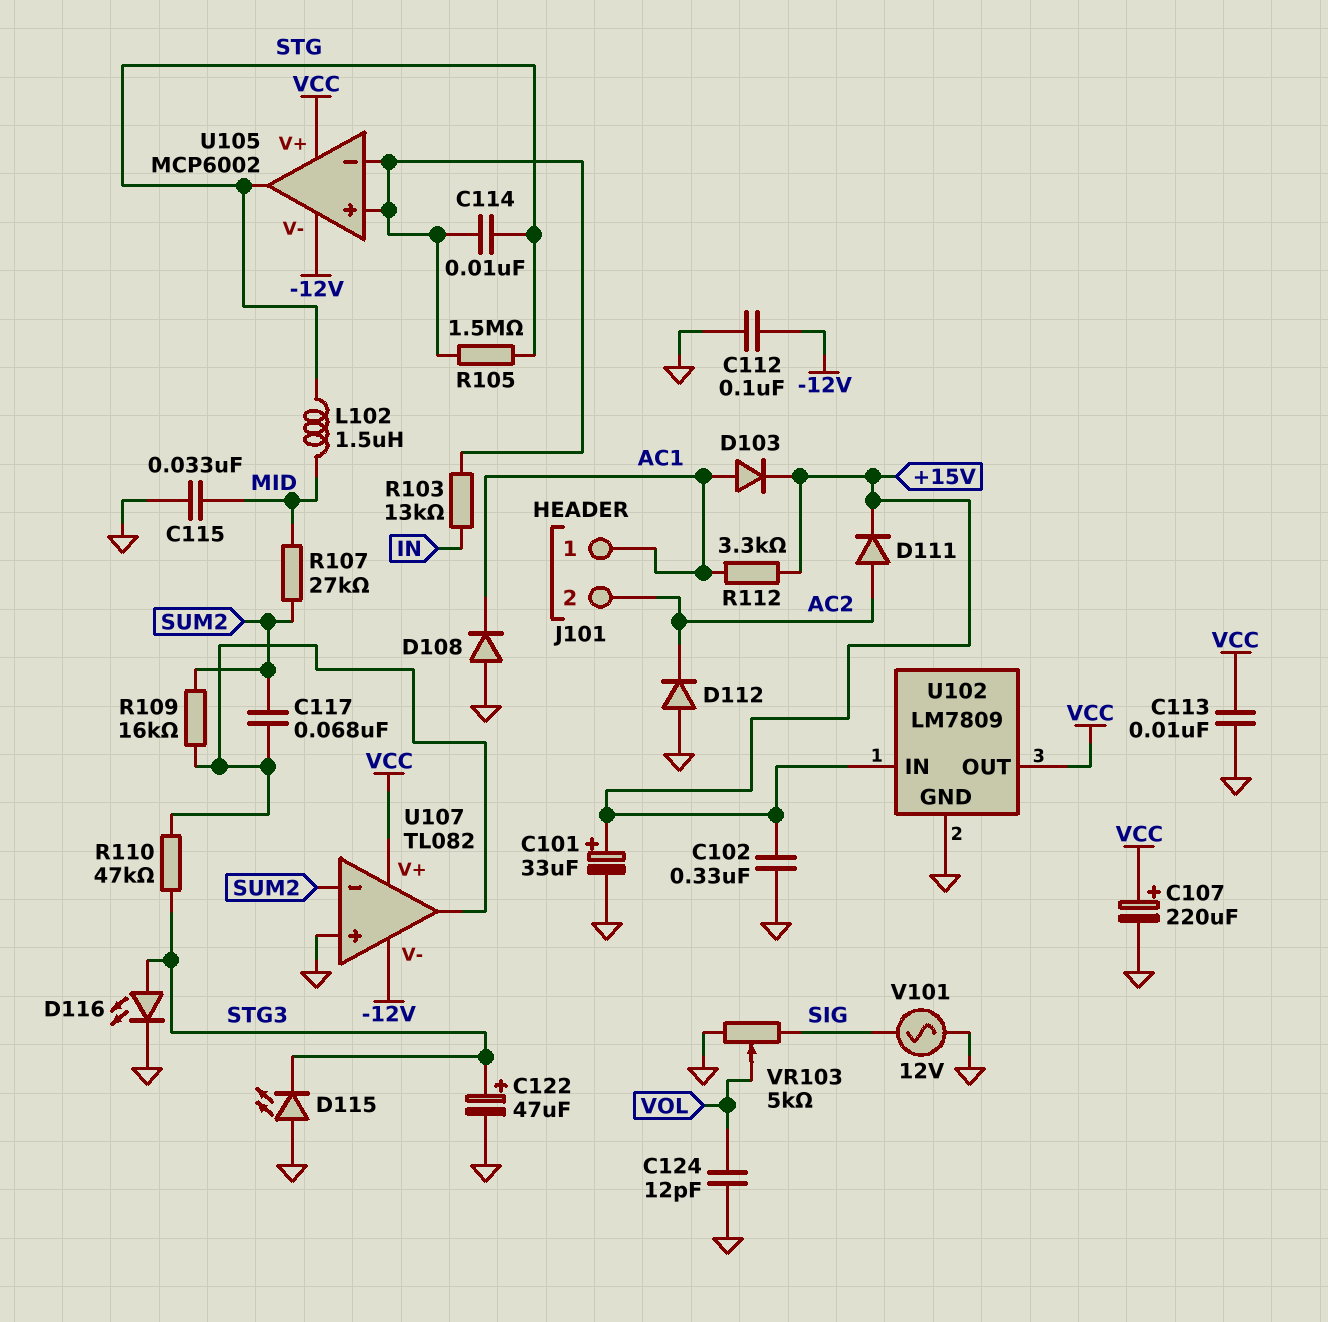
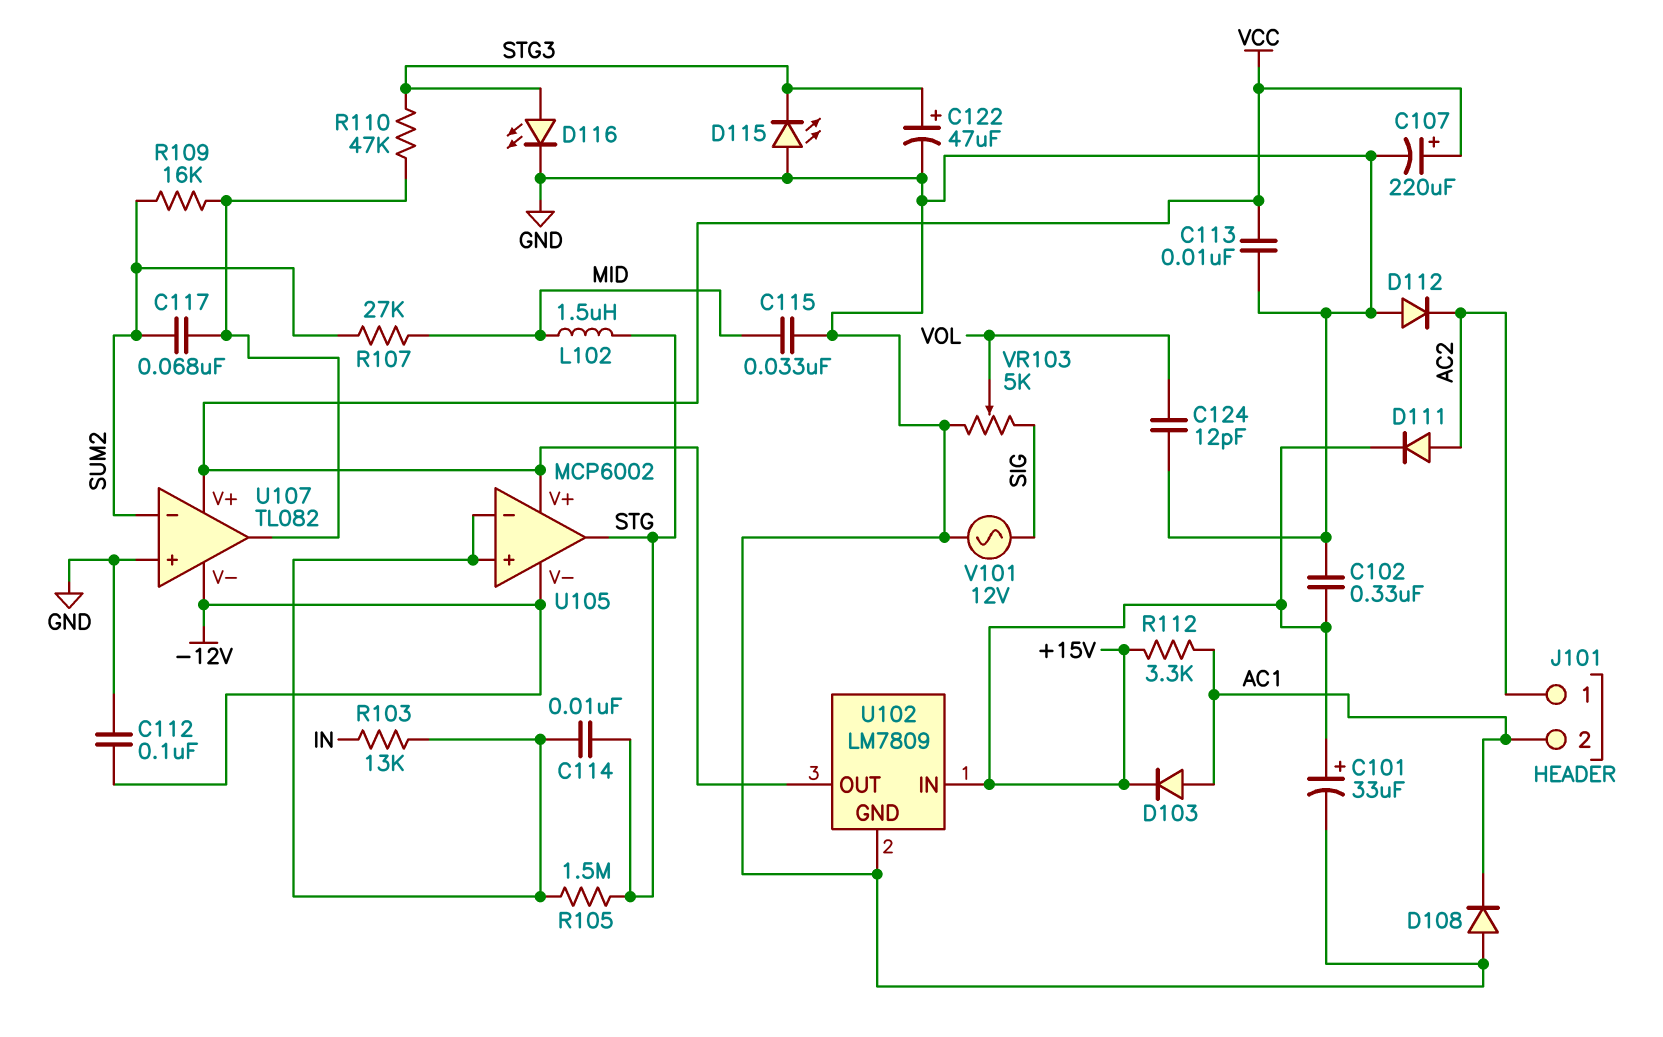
J101 pin 1: AC1 -> AC2
J101 pin 2: AC2 -> AC1

